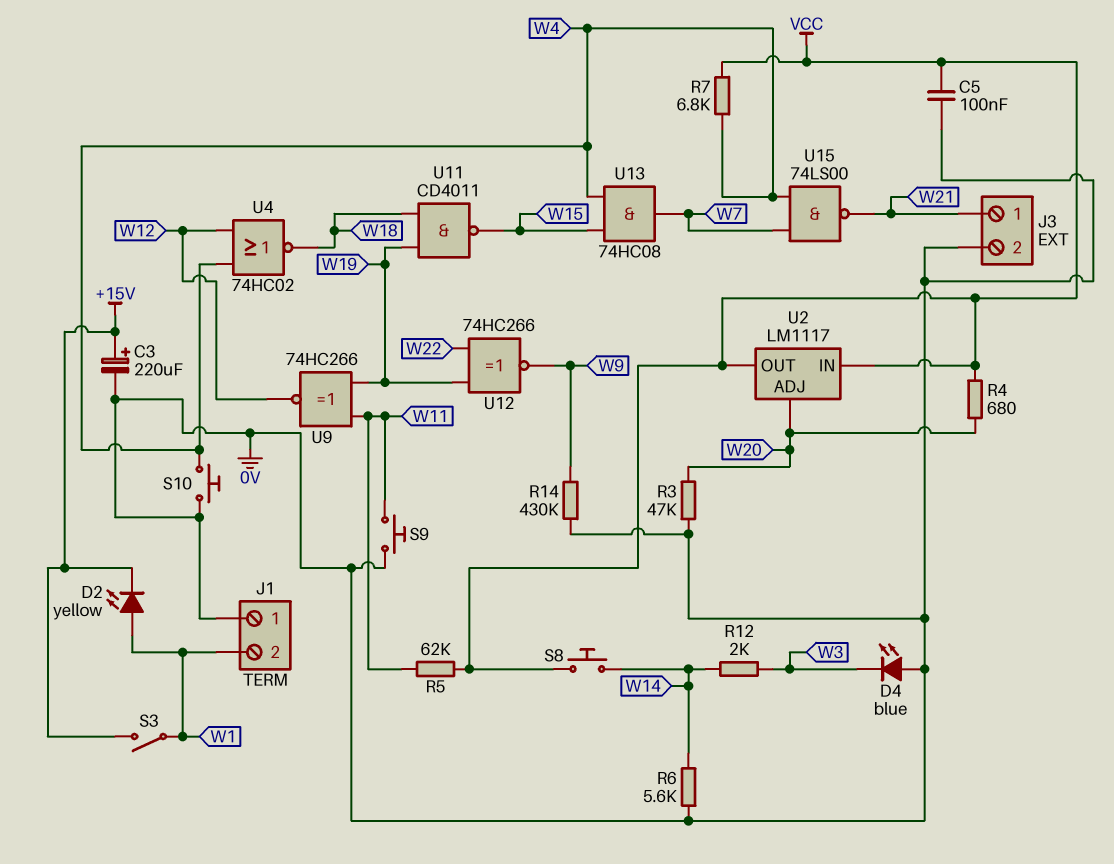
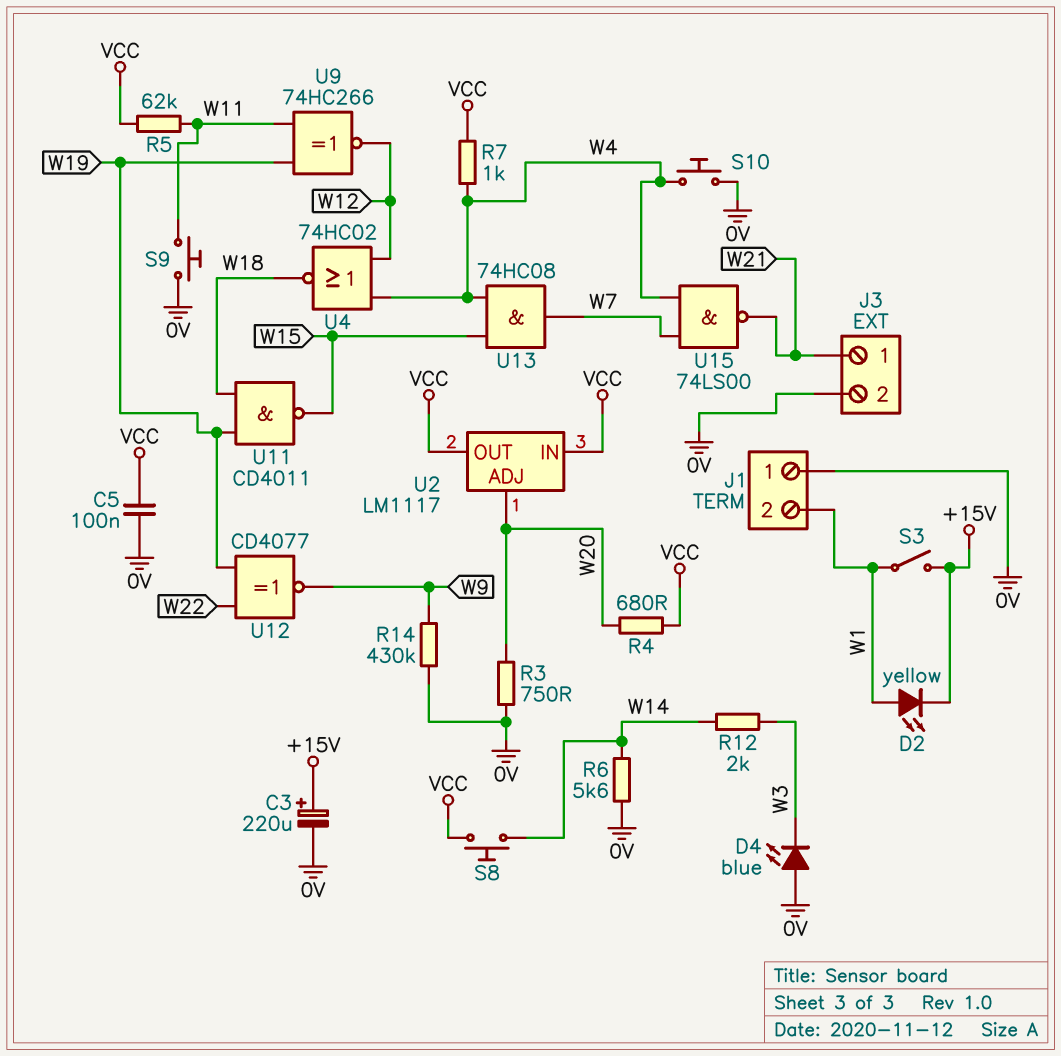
R3: 47k (0V, W20) -> 750 (0V, W20)
R7: 6.8k (VCC, W4) -> 1k (VCC, W4)
U12: XNOR 74HC266 (in W19, in W22, out W9) -> XNOR CD4077 (in W19, in W22, out W9)

